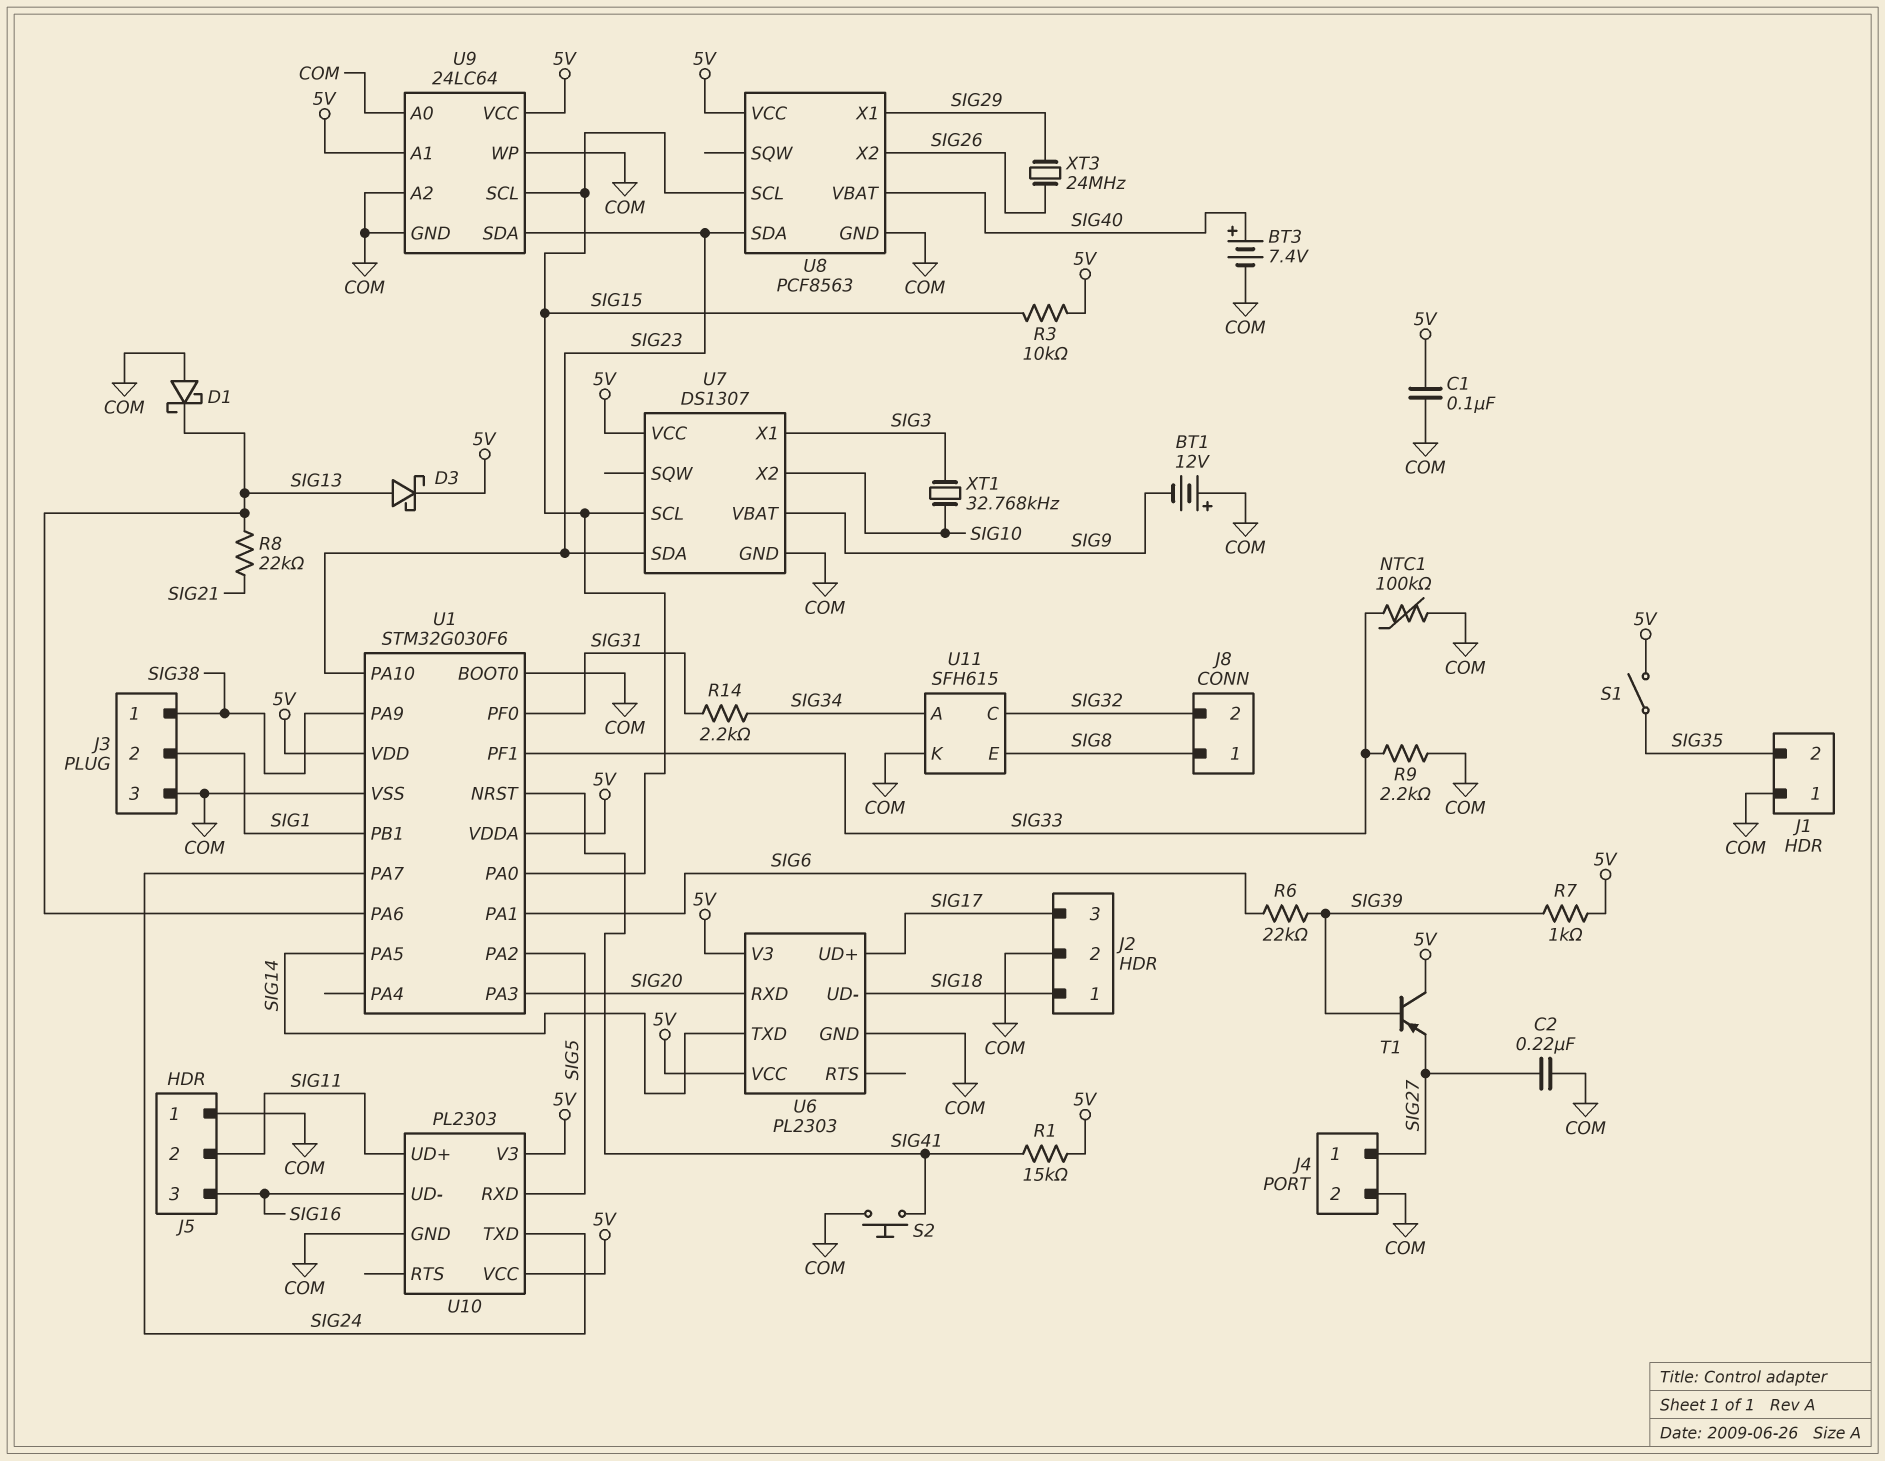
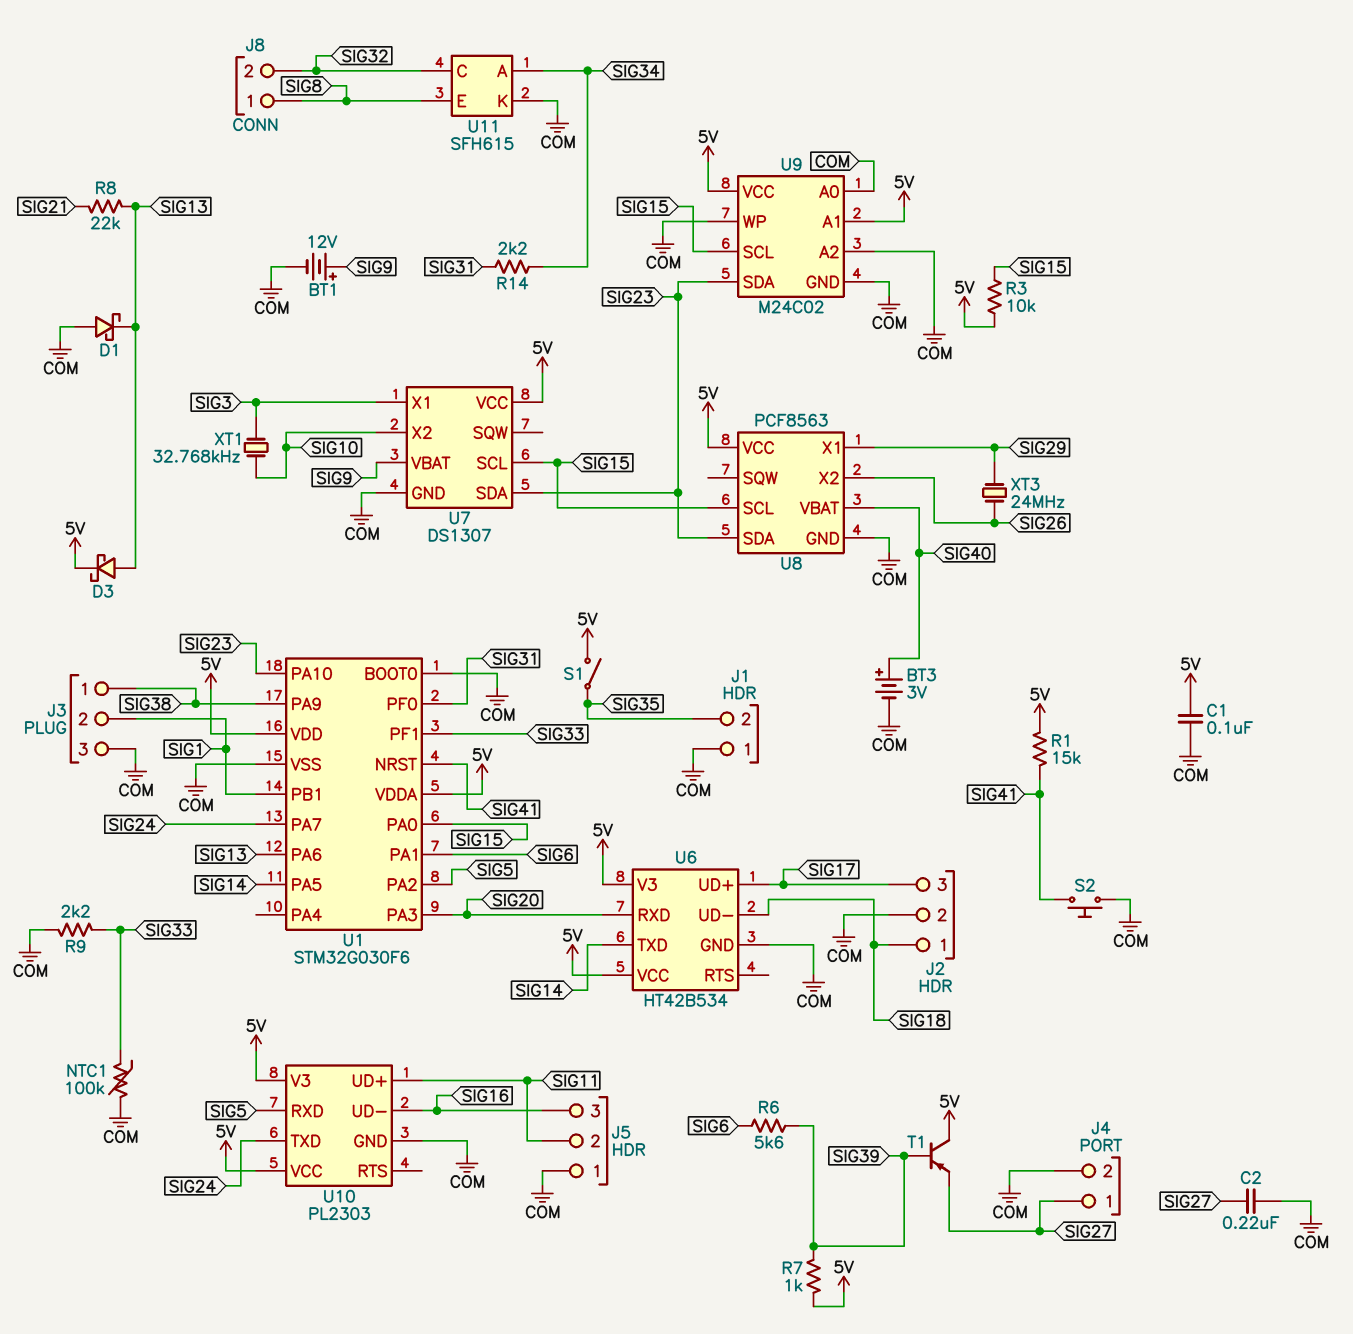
BT1: 12V (plus COM, minus SIG9) -> 12V (plus SIG9, minus COM)
BT3: 7.4V (plus SIG40, minus COM) -> 3V (plus SIG40, minus COM)
R6: 22k (SIG6, SIG39) -> 5.6k (SIG6, SIG39)
U6: PL2303 -> HT42B534
U9: 24LC64 -> M24C02

